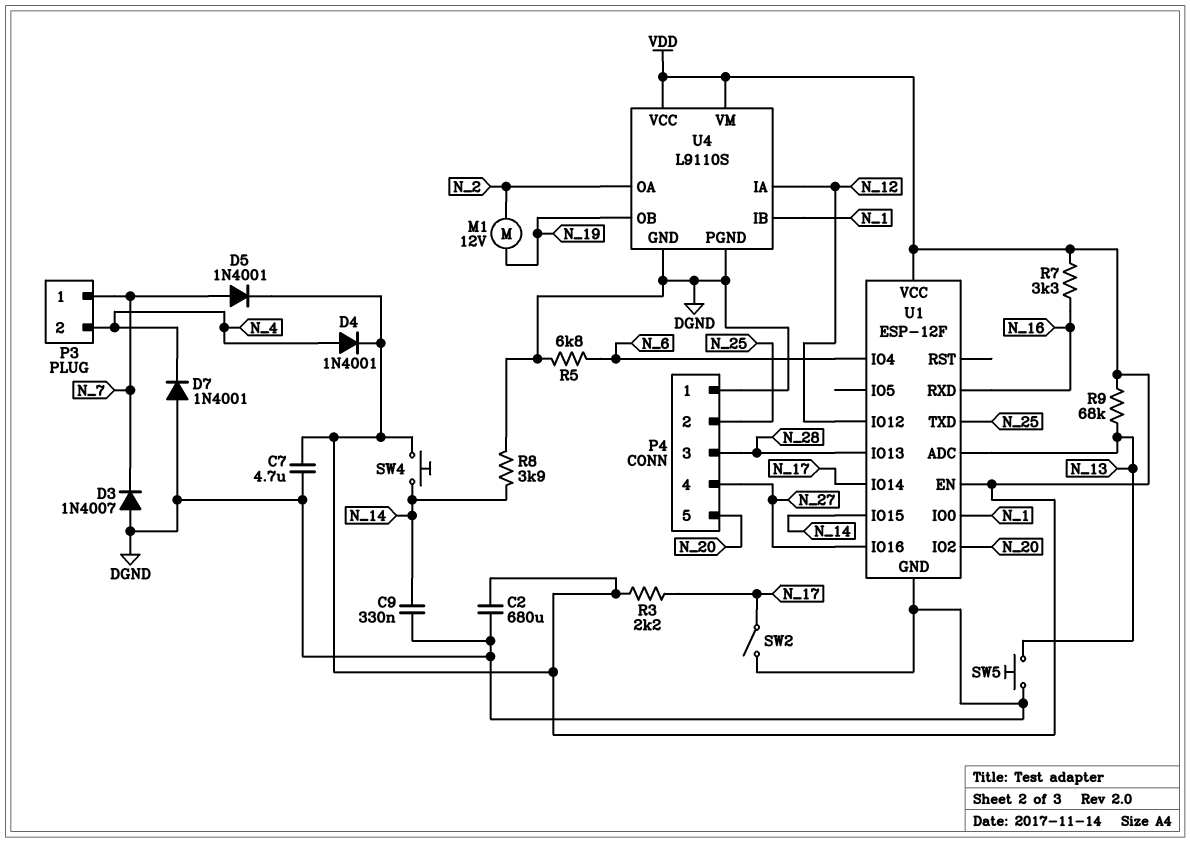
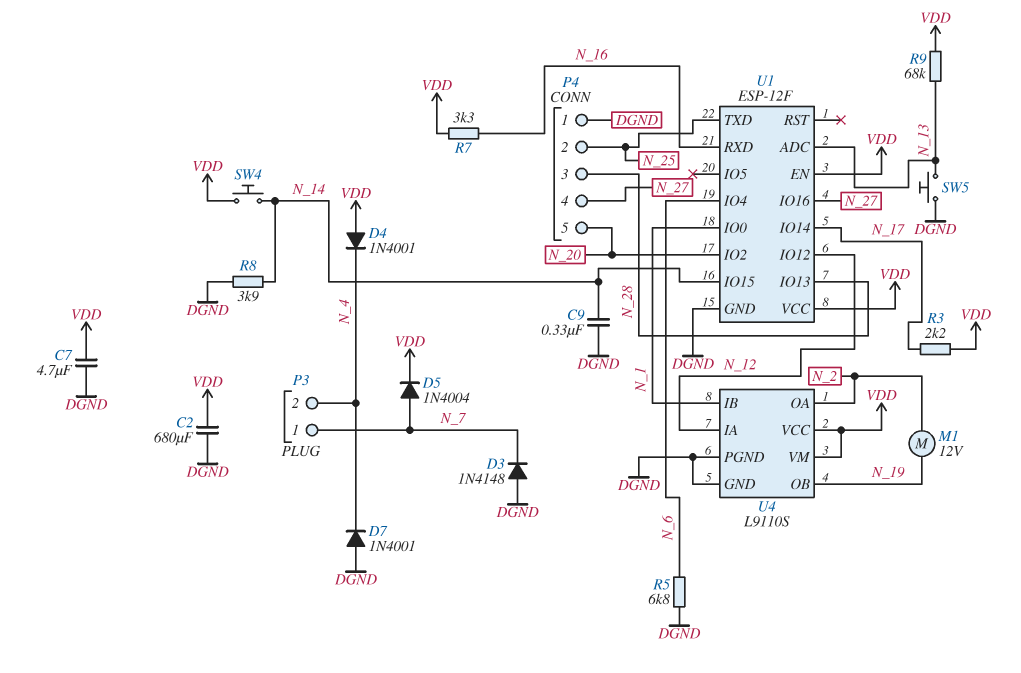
D3: diode 1N4007 (A DGND, K N_7) -> diode 1N4148 (A DGND, K N_7)
D4: diode 1N4001 (A N_4, K VDD) -> diode 1N4001 (A VDD, K N_4)
D5: diode 1N4001 (A N_7, K VDD) -> diode 1N4004 (A N_7, K VDD)
SW2: switch (DGND, N_17) -> none

